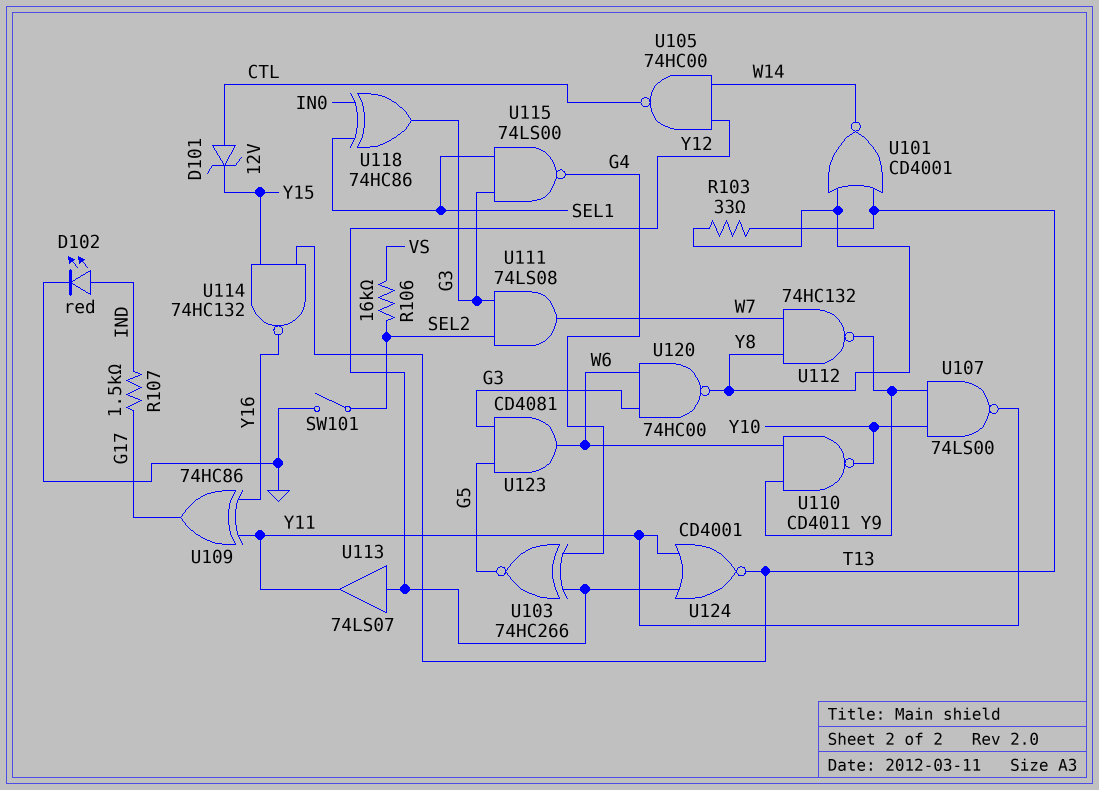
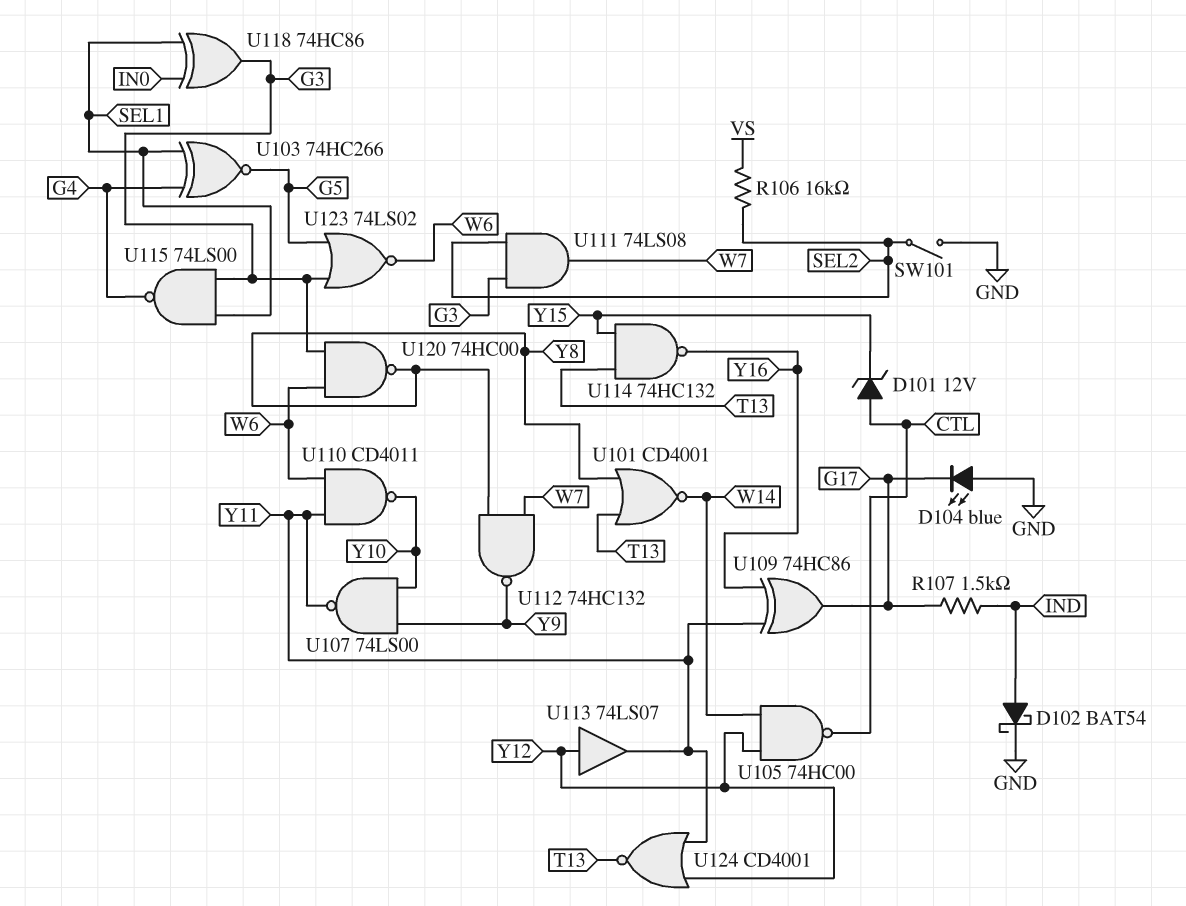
D102: LED red (A IND, K GND) -> schottky BAT54 (A IND, K GND)
D104: none -> LED blue (A GND, K G17)
R103: 33 (T13, Y8) -> none
U103: XNOR 74HC266 (in G4, in Y12, out G5) -> XNOR 74HC266 (in G4, in SEL1, out G5)
U110: NAND CD4011 (in W6, in Y9, out Y10) -> NAND CD4011 (in W6, in Y11, out Y10)
U123: AND CD4081 (in G3, in G5, out W6) -> NOR 74LS02 (in G3, in G5, out W6)

